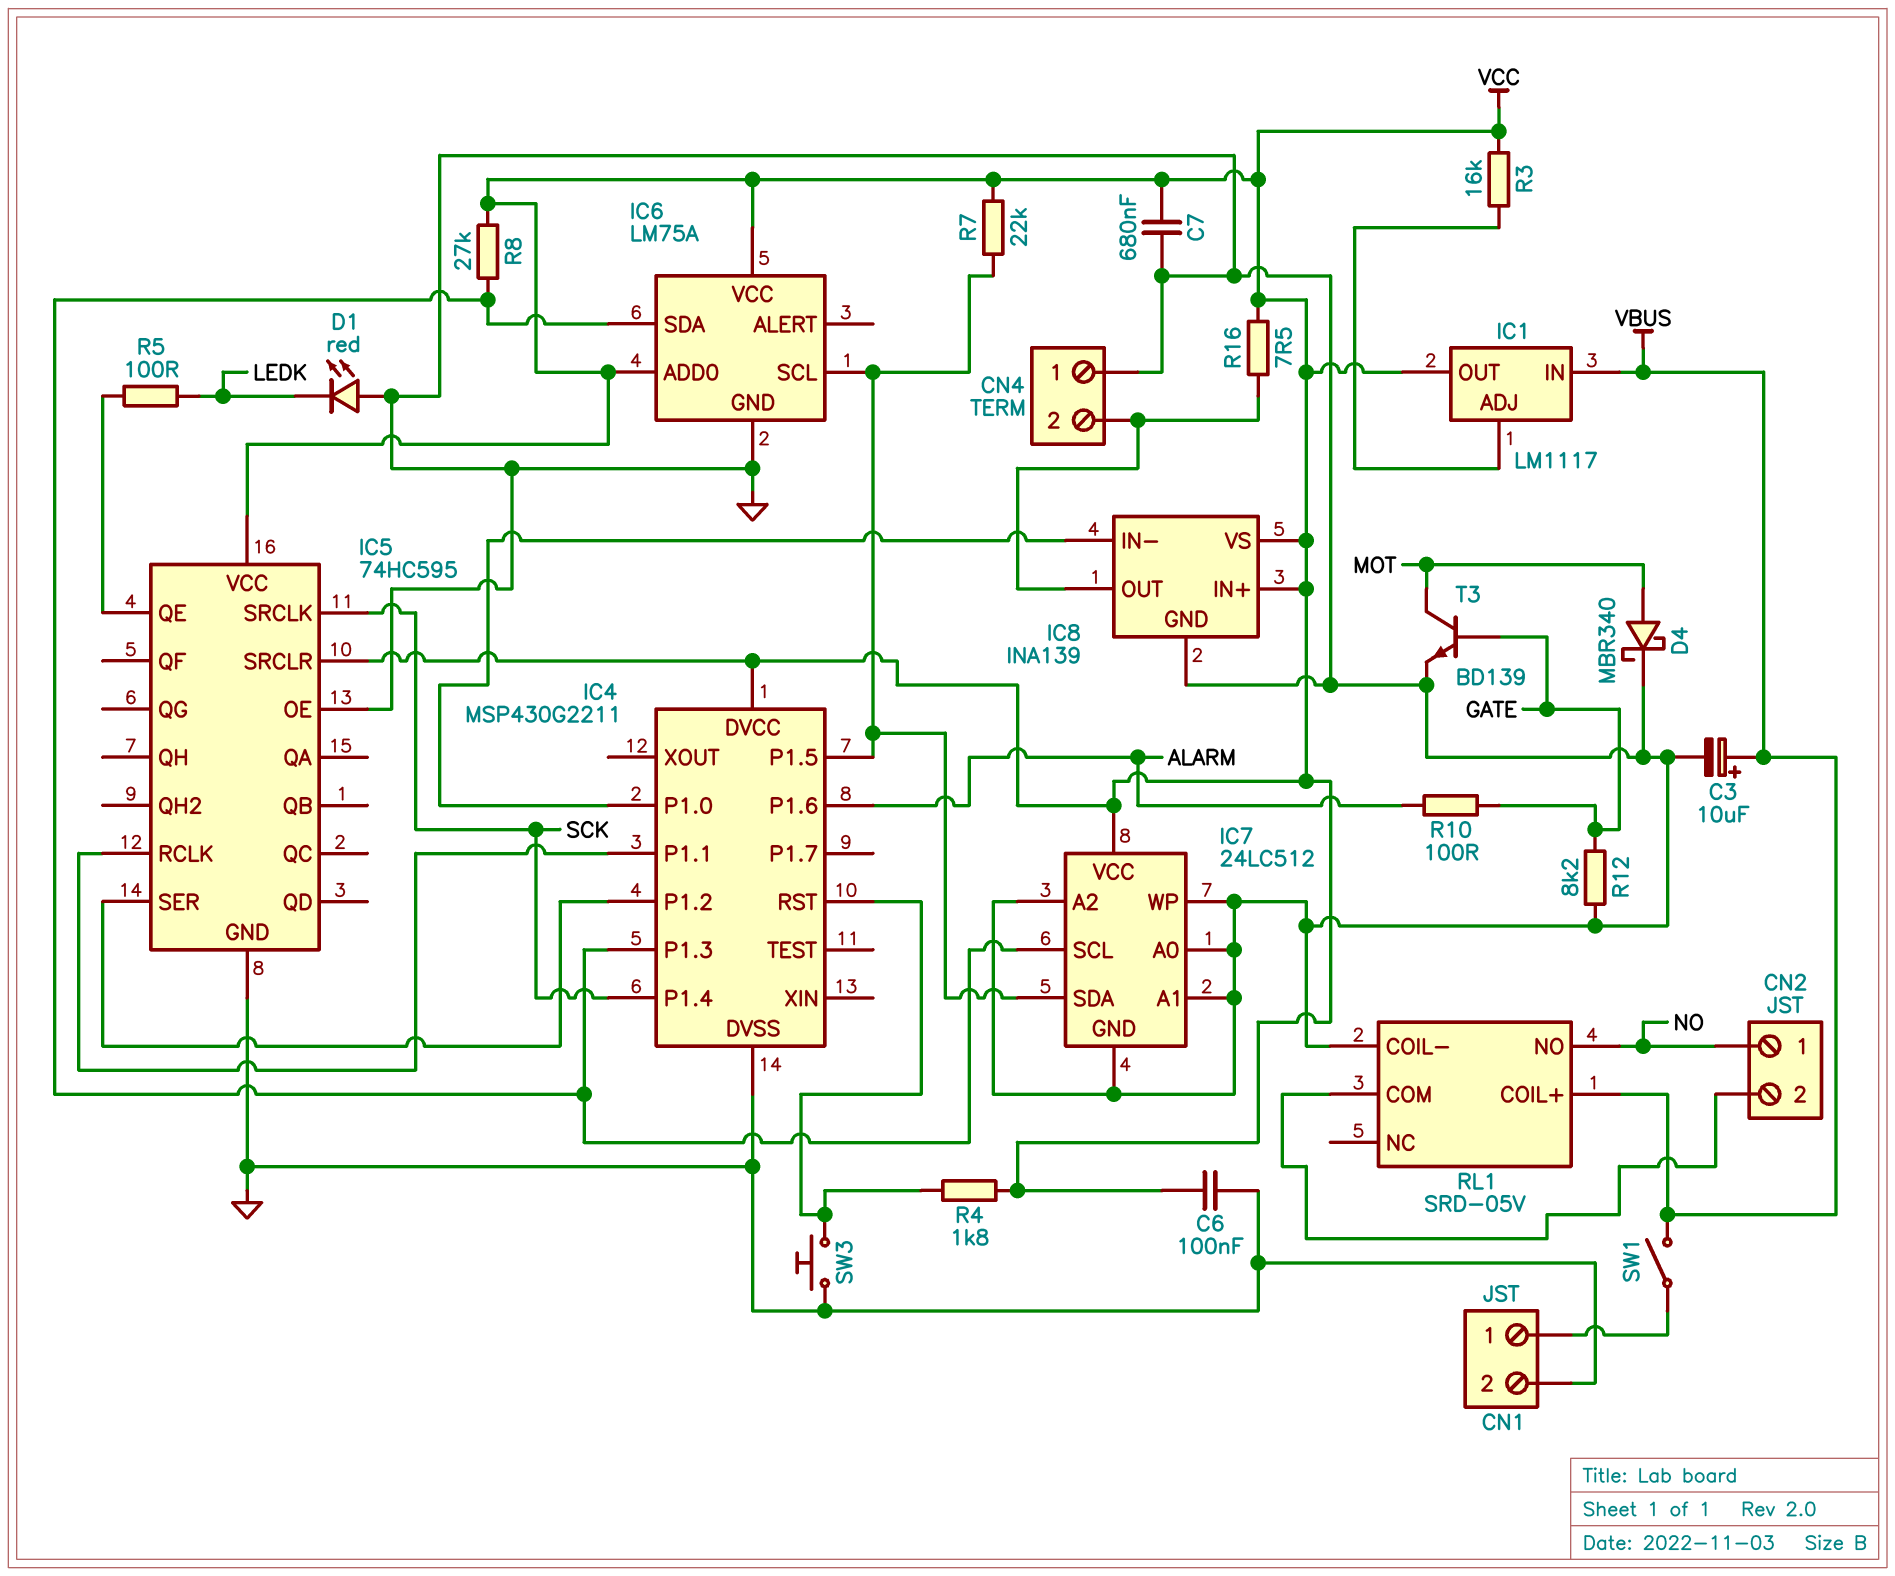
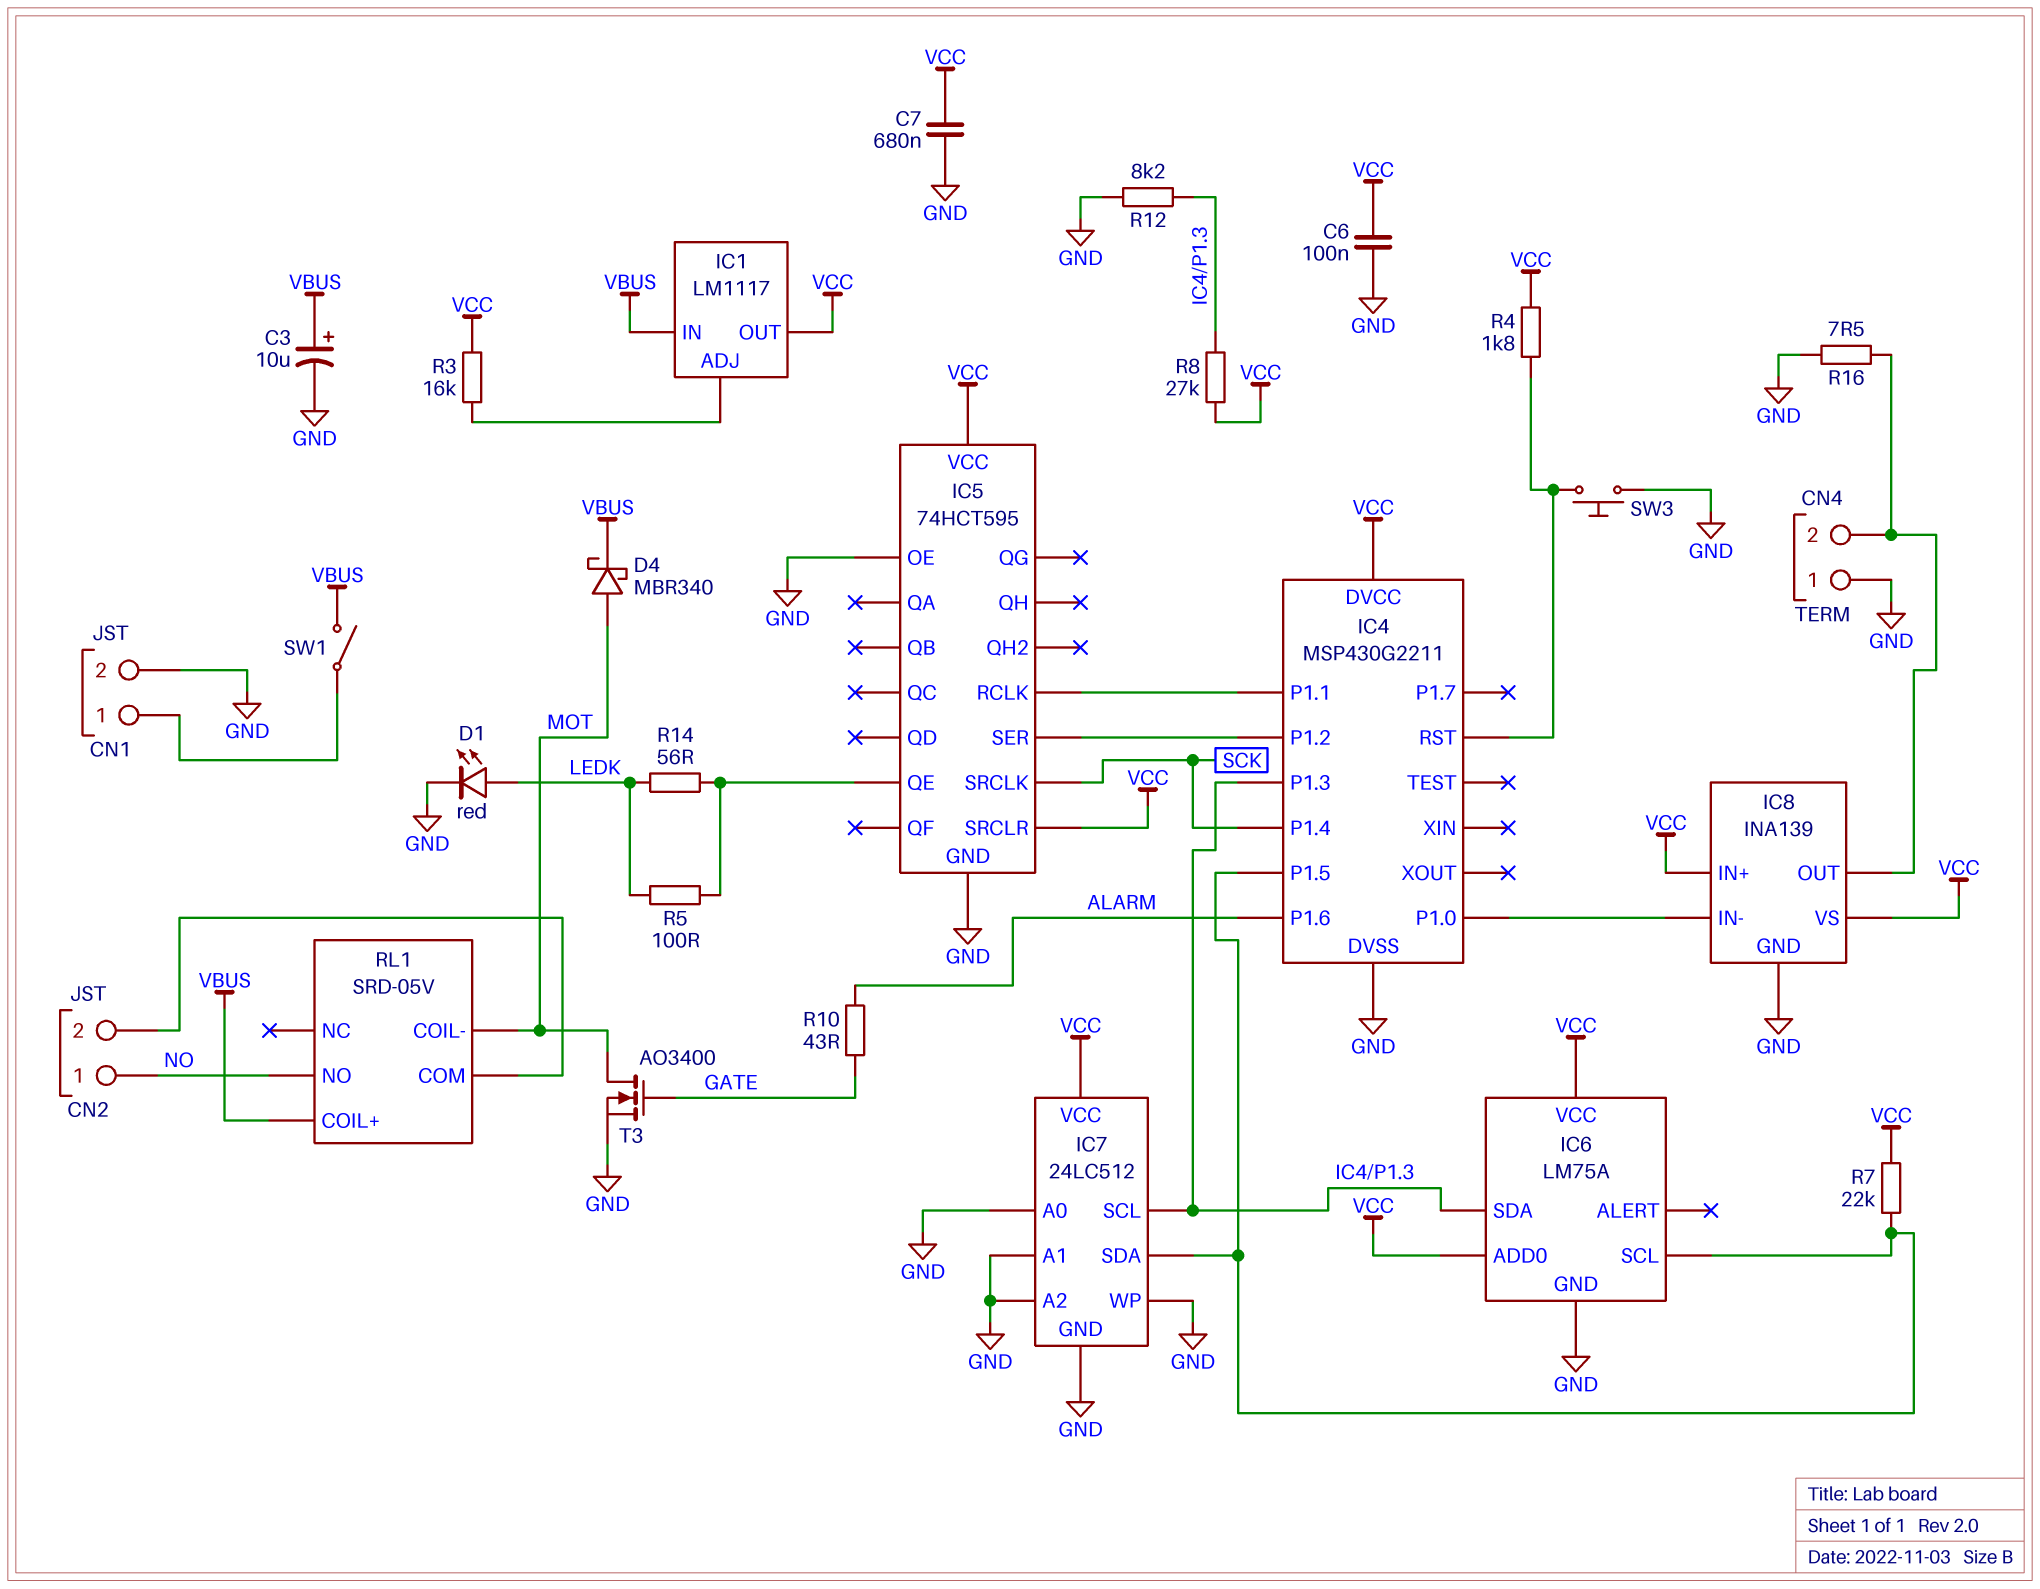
D1: LED red (A GND, K LEDK) -> LED red (A LEDK, K GND)
D4: schottky MBR340 (A MOT, K GND) -> schottky MBR340 (A MOT, K VBUS)
IC5: 74HC595 -> 74HCT595
R10: 100 (ALARM, GATE) -> 43 (ALARM, GATE)
R12: 8.2k (GATE, GND) -> 8.2k (GND, IC4/P1.3)
R14: none -> 56 (IC5/QE, LEDK)
R16: 7.5 (CN4/2, VCC) -> 7.5 (CN4/2, GND)
RL1 pin COIL-: GND -> MOT
T3: NPN BD139 (B GATE, C MOT, E GND) -> NMOS AO3400 (G GATE, D MOT, S GND)

